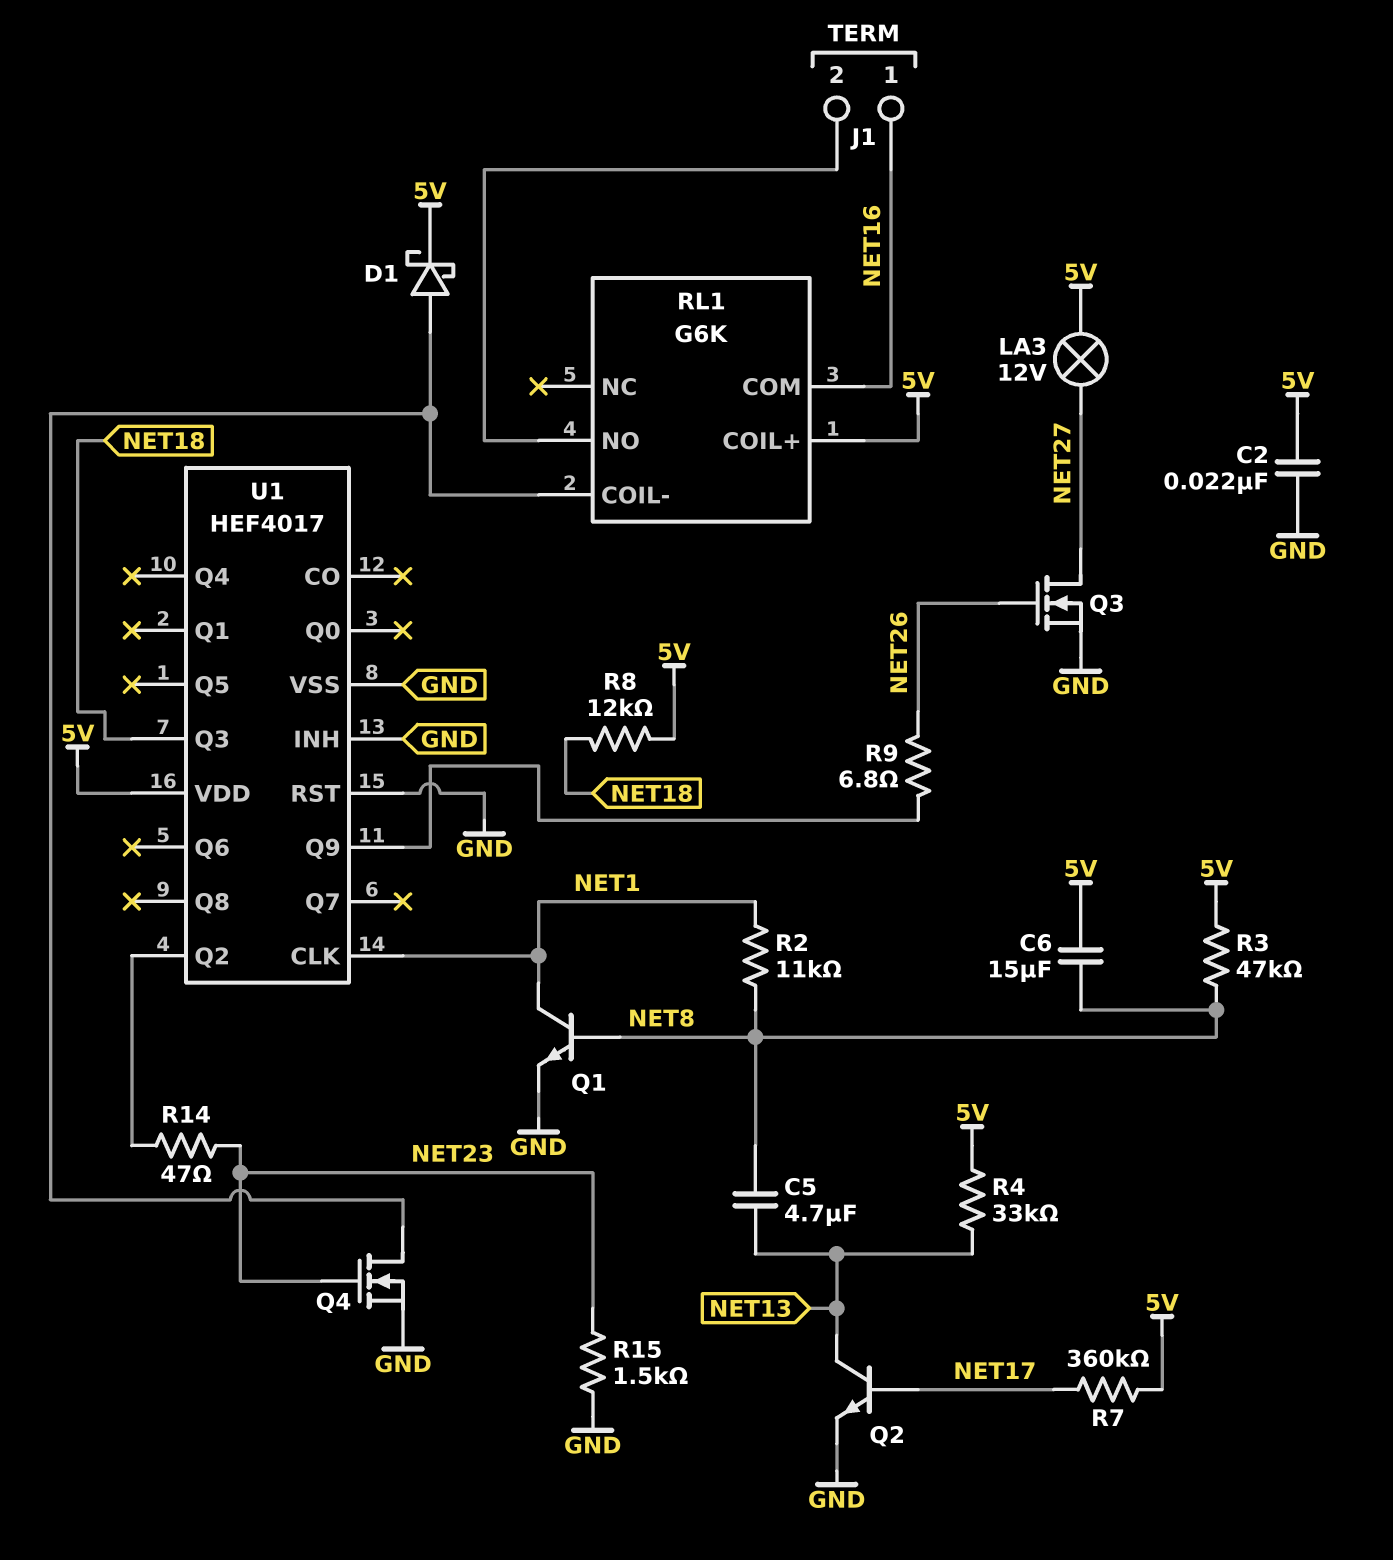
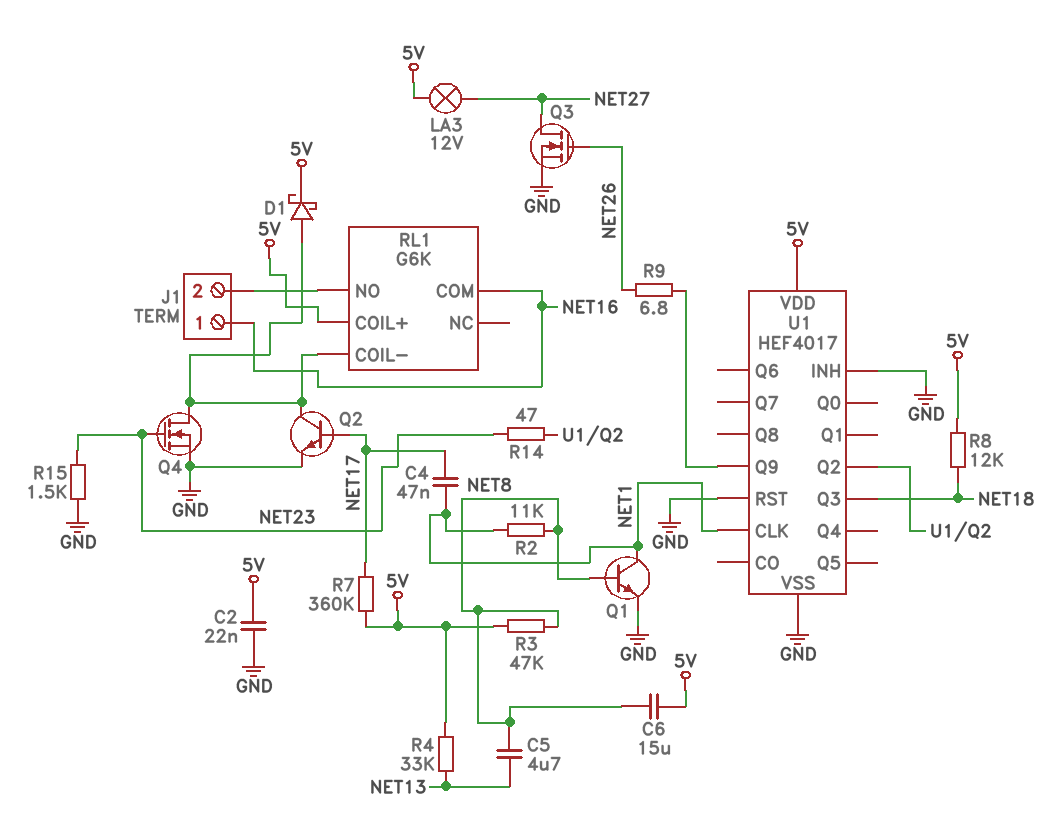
C4: none -> 47nF (NET1, NET17)
Q2: NPN (B NET17, C NET13, E GND) -> NPN (B NET17, C RL1/COIL-, E GND)

